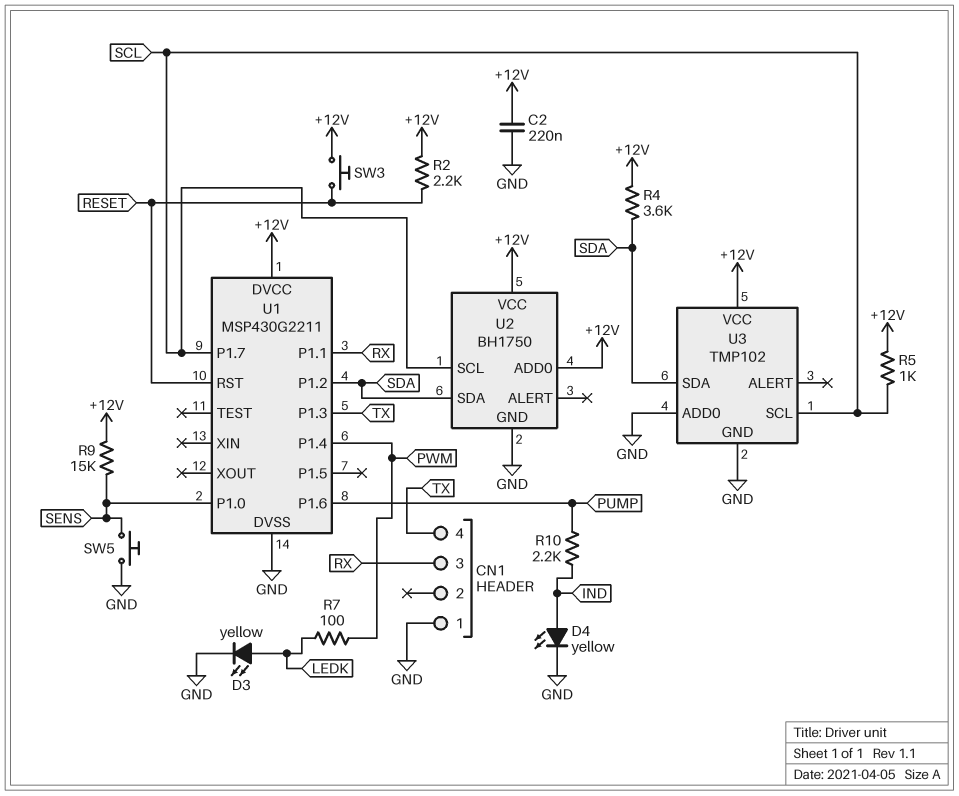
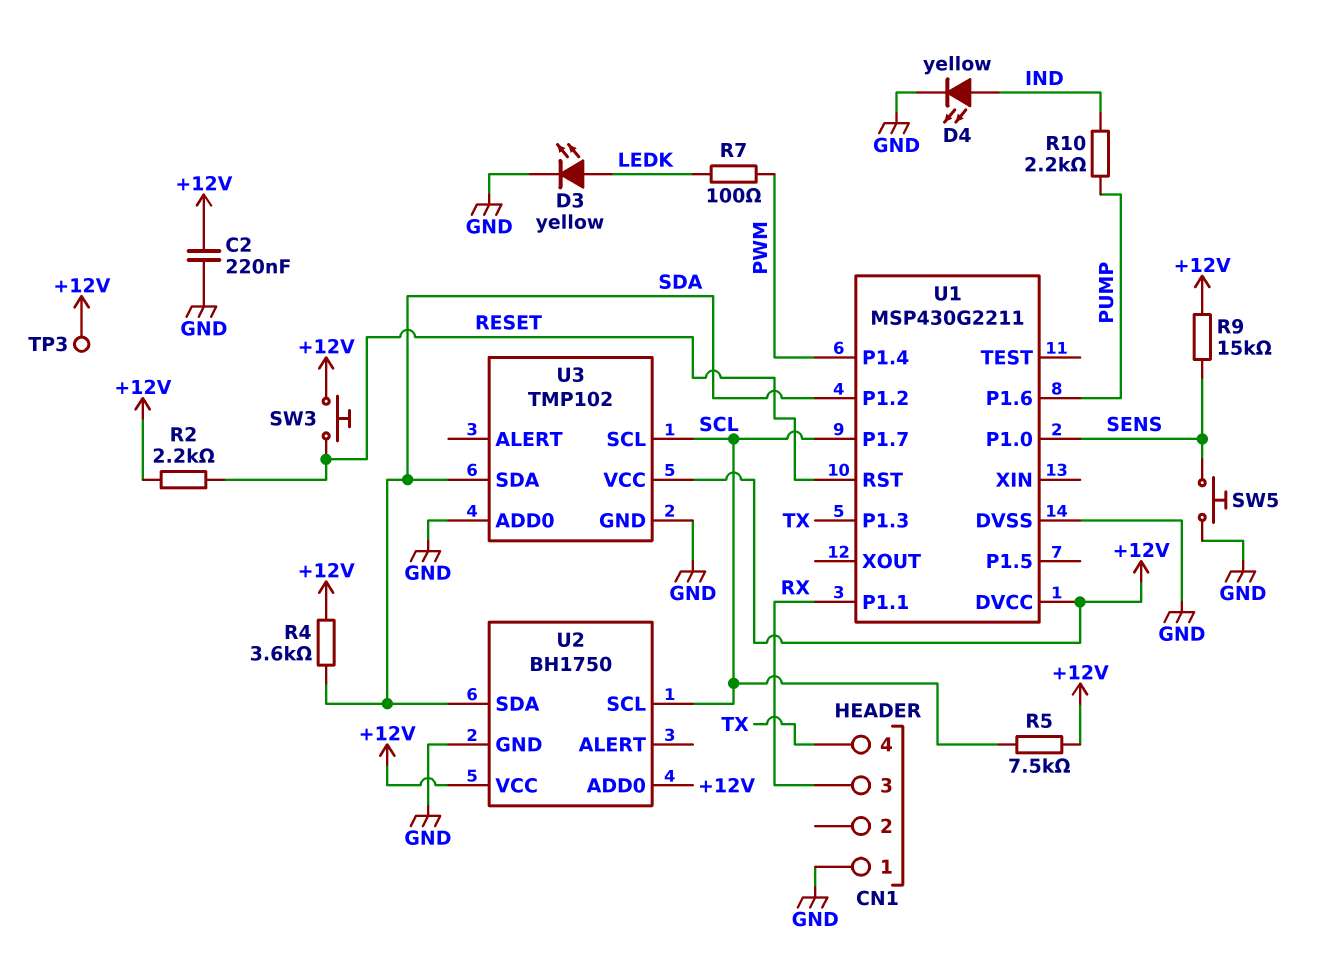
R5: 1k (+12V, SCL) -> 7.5k (+12V, SCL)
TP3: none -> test point (+12V)

